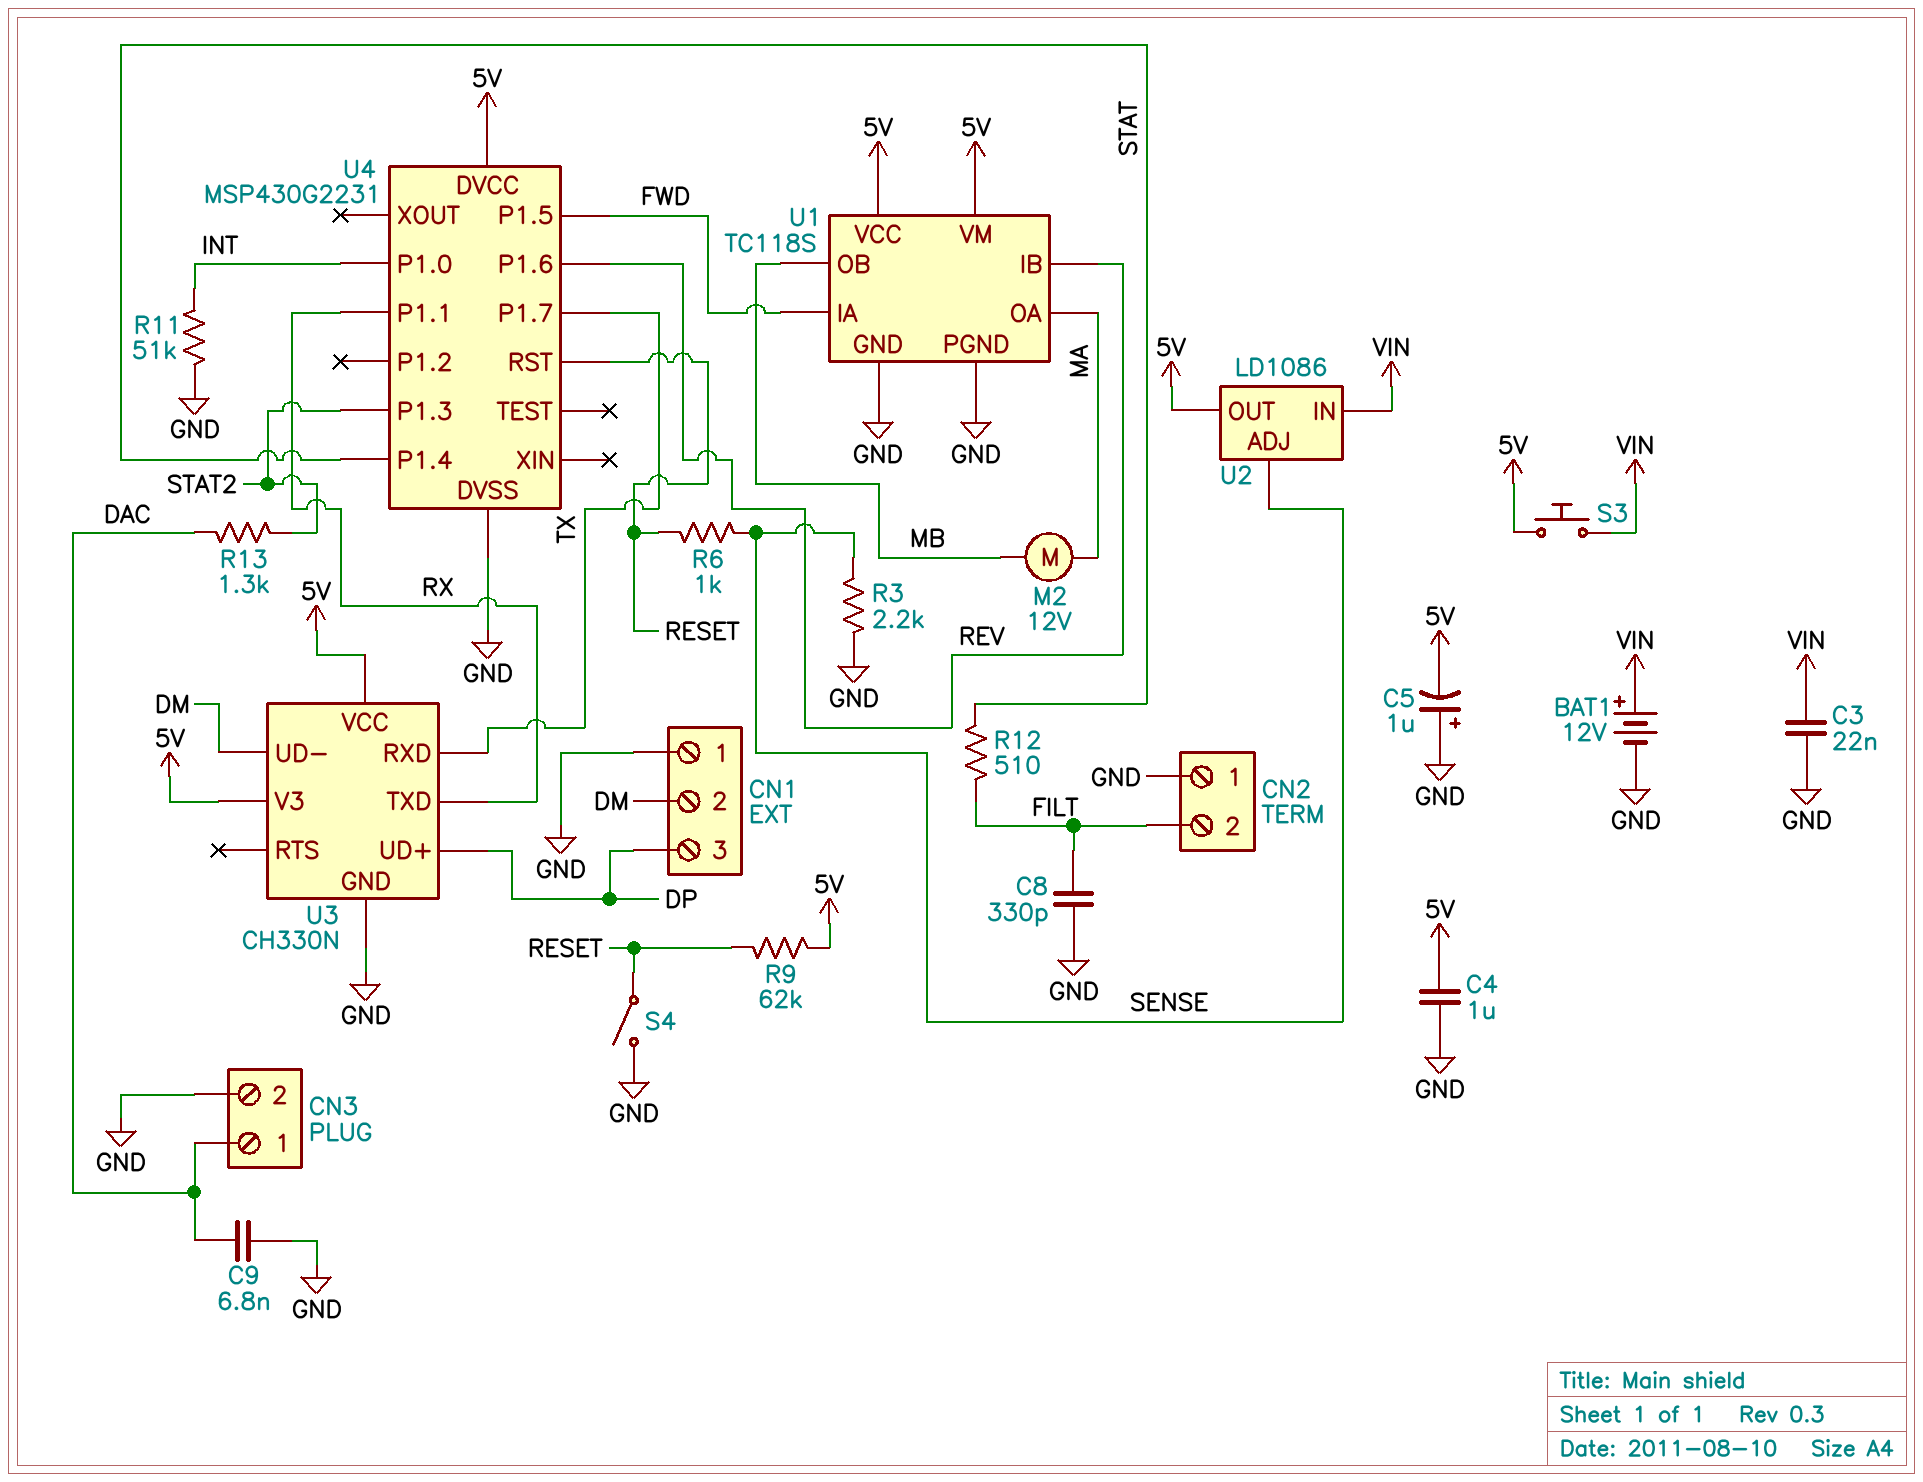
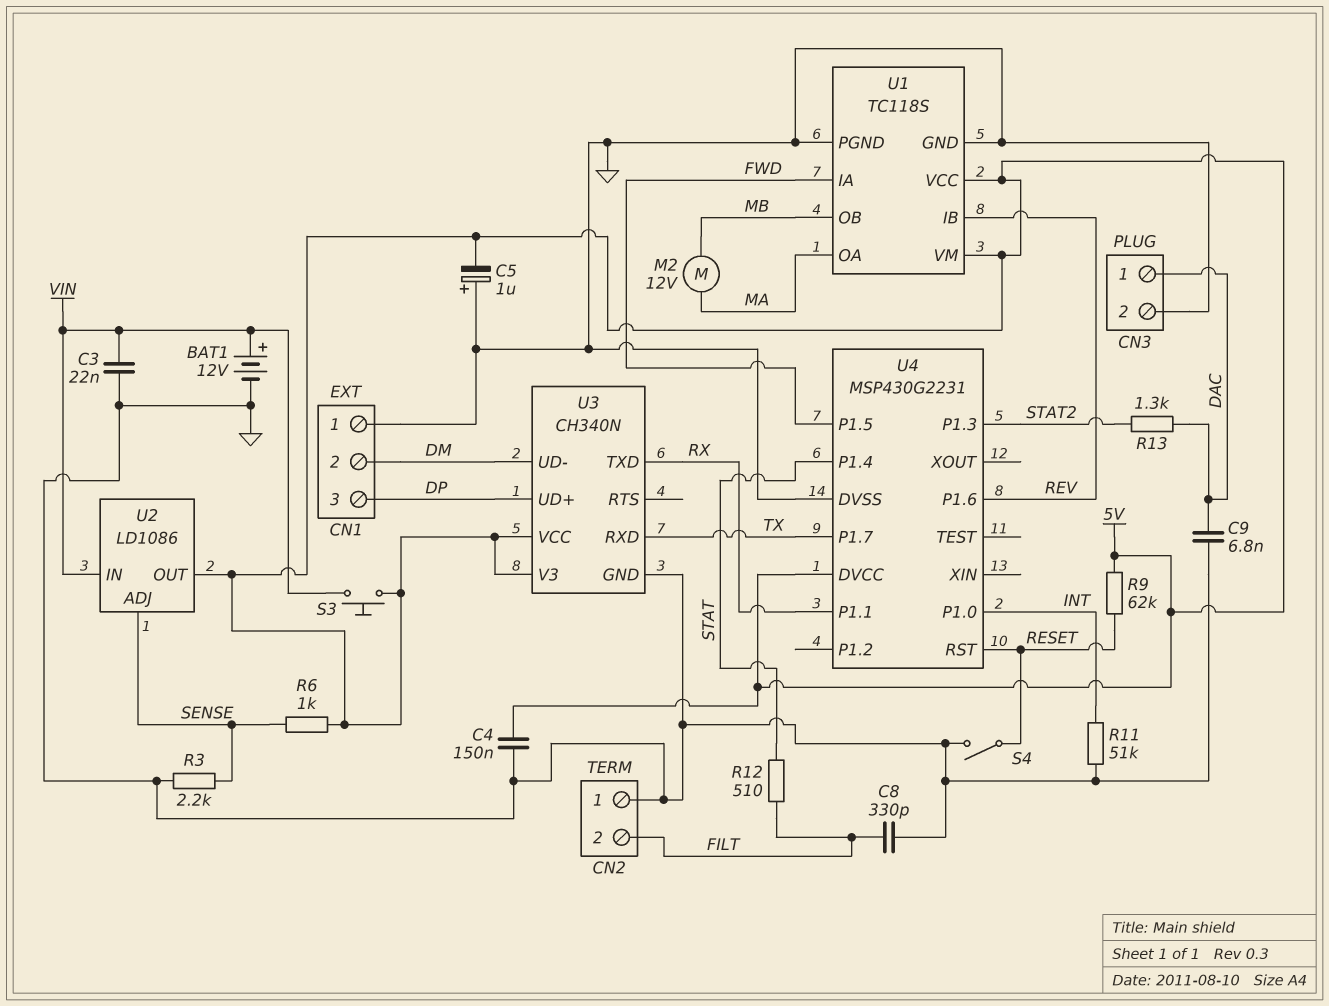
C4: 1uF (5V, GND) -> 150nF (5V, GND)
R6: 1k (RESET, SENSE) -> 1k (5V, SENSE)
U3: CH330N -> CH340N

